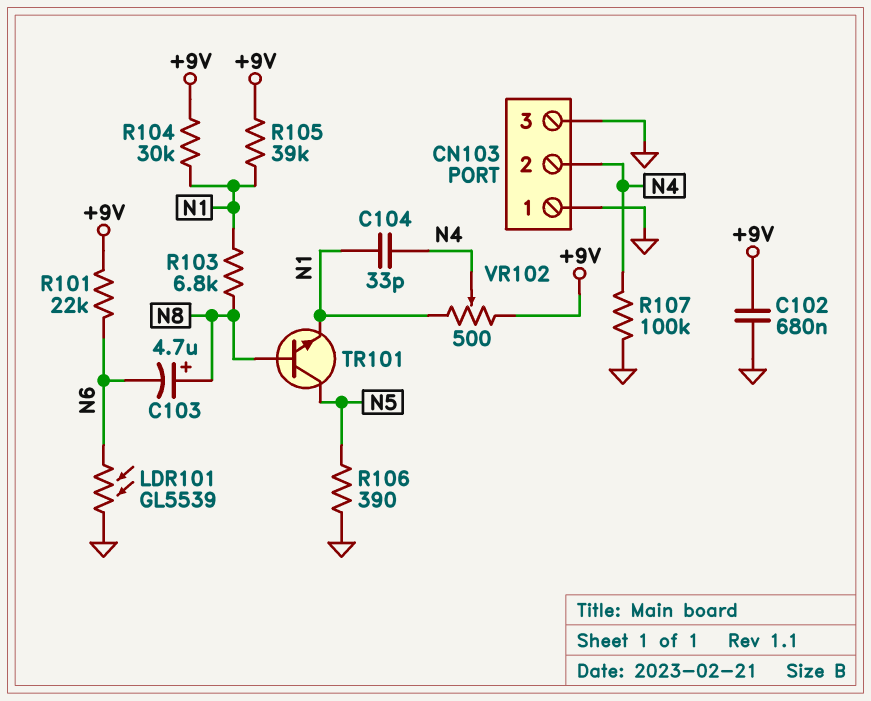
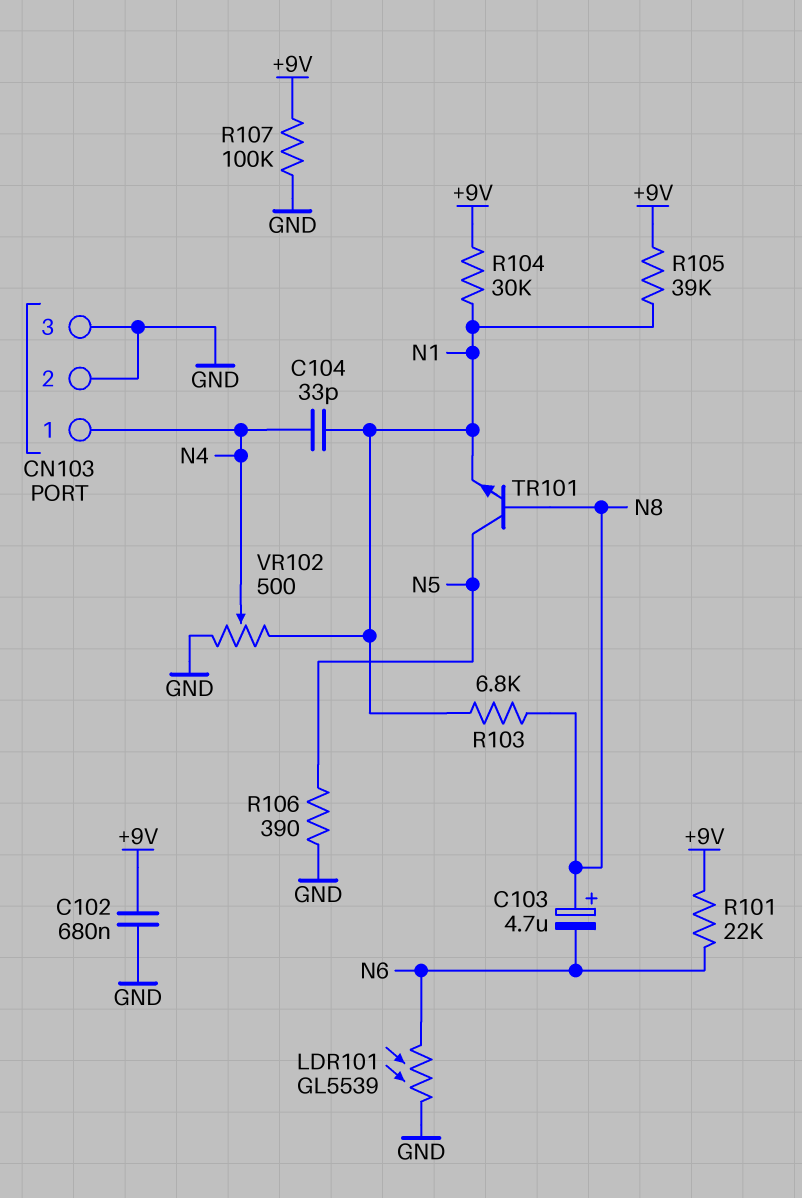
CN103 pin 1: GND -> N4
CN103 pin 2: N4 -> GND
R107: 100k (GND, N4) -> 100k (+9V, GND)
VR102: 500 (+9V, N1, wiper N4) -> 500 (GND, N1, wiper N4)

